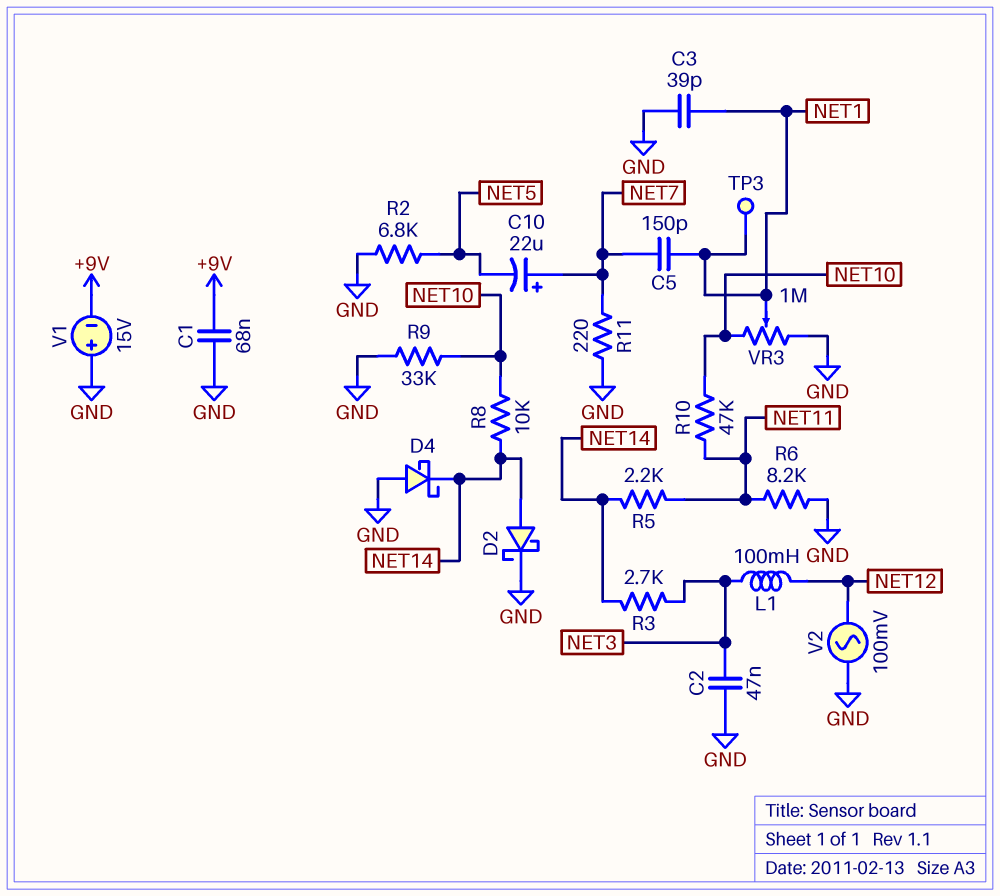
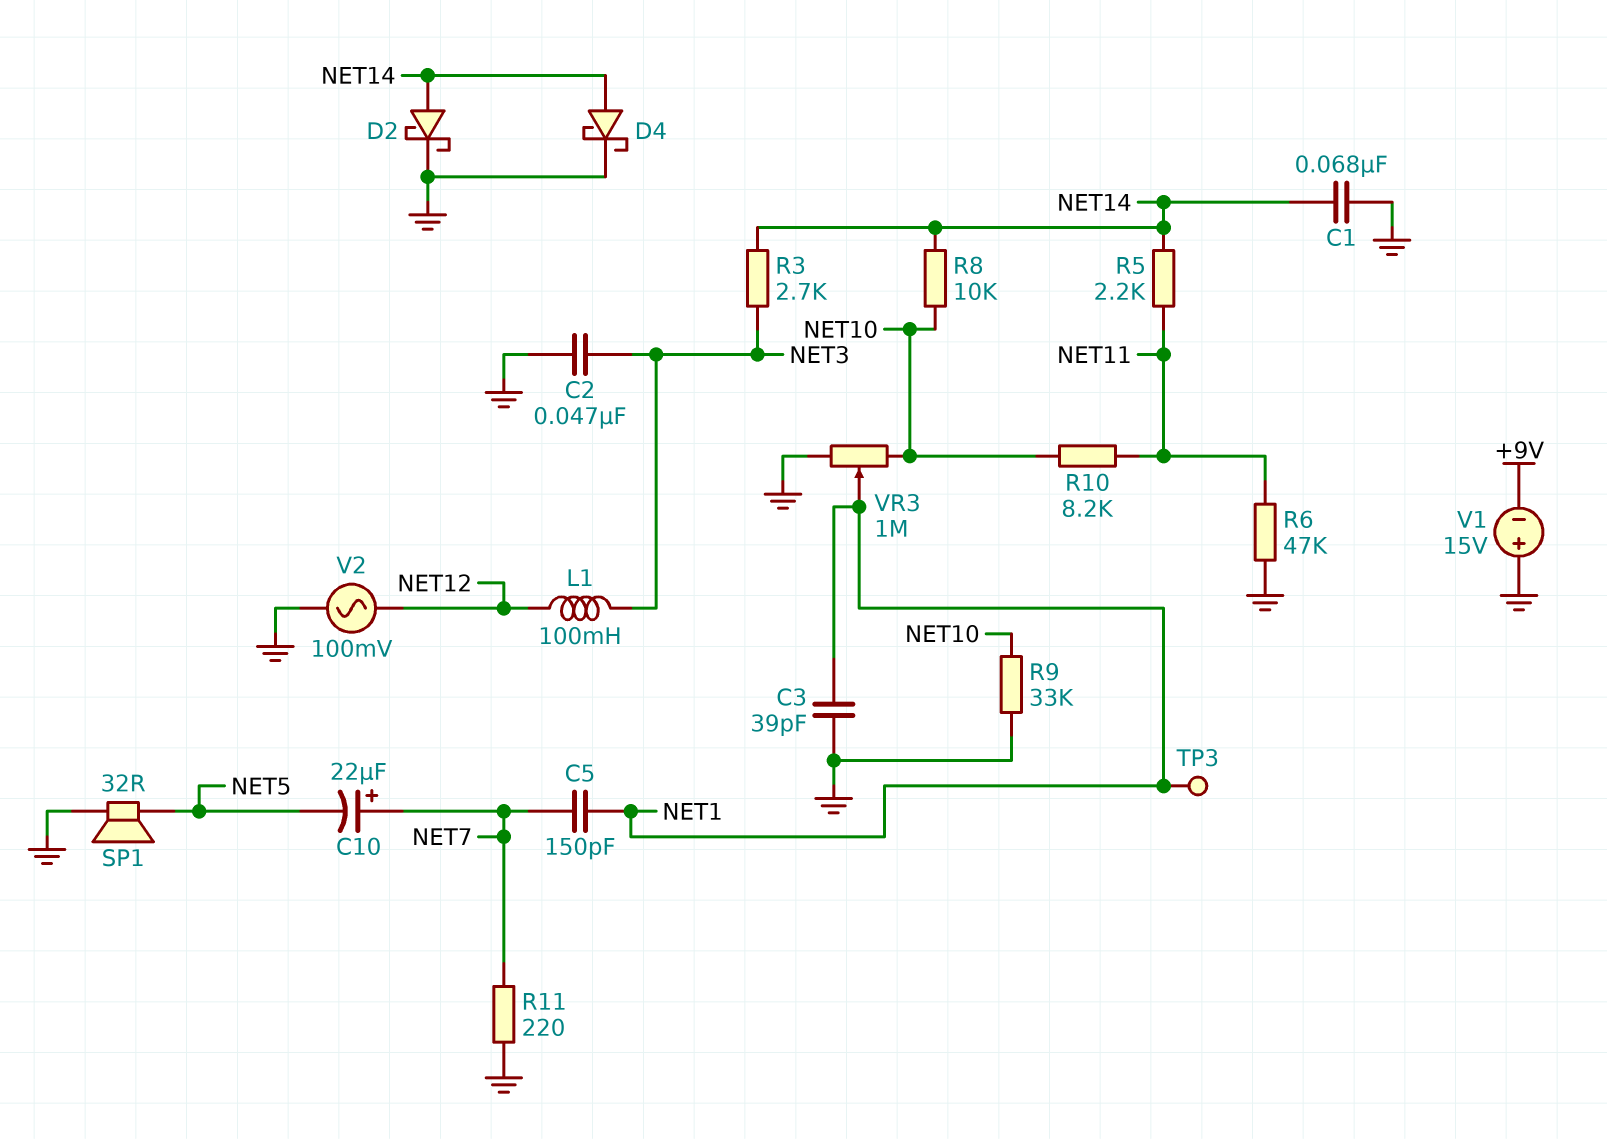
C1: 68nF (+9V, GND) -> 68nF (GND, NET14)
D4: schottky (A GND, K NET14) -> schottky (A NET14, K GND)
R2: 6.8k (GND, NET5) -> none
R6: 8.2k (GND, NET11) -> 47k (GND, NET11)
R10: 47k (NET10, NET11) -> 8.2k (NET10, NET11)
SP1: none -> speaker 32R (GND, NET5)

